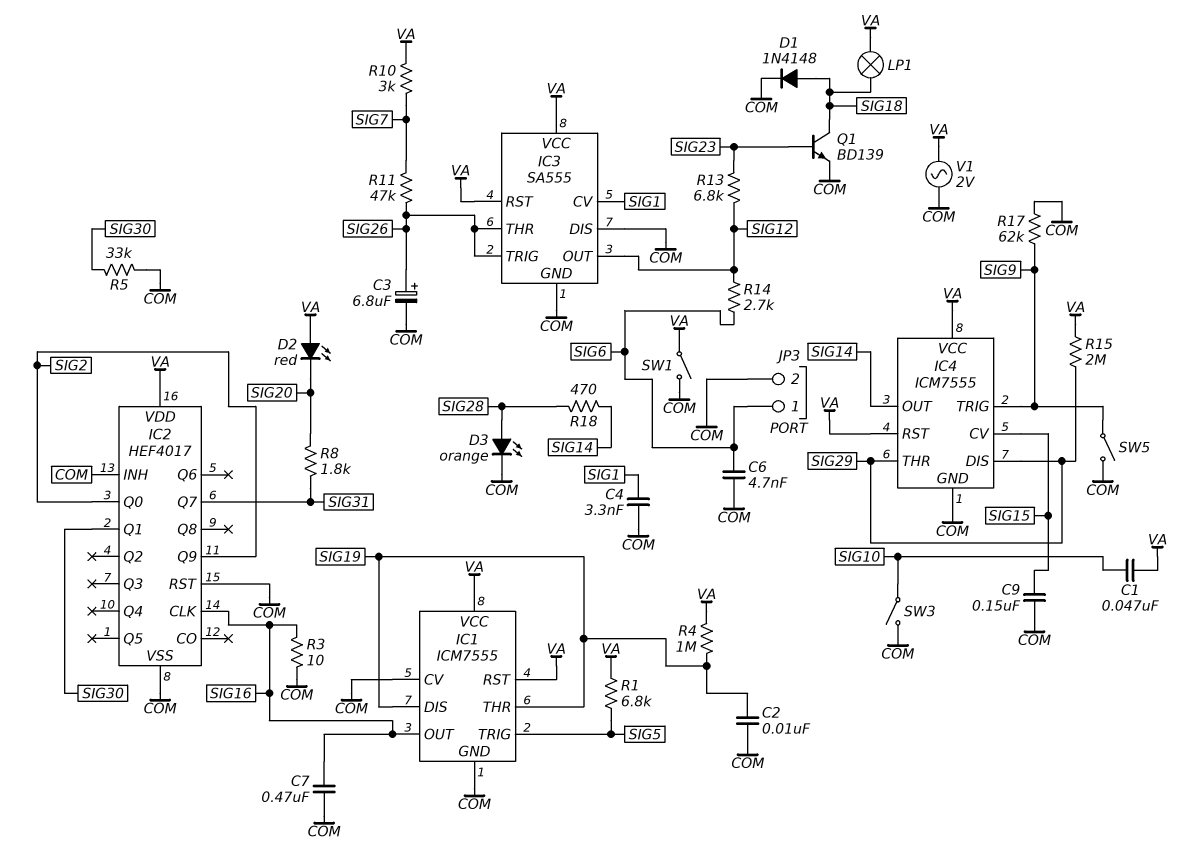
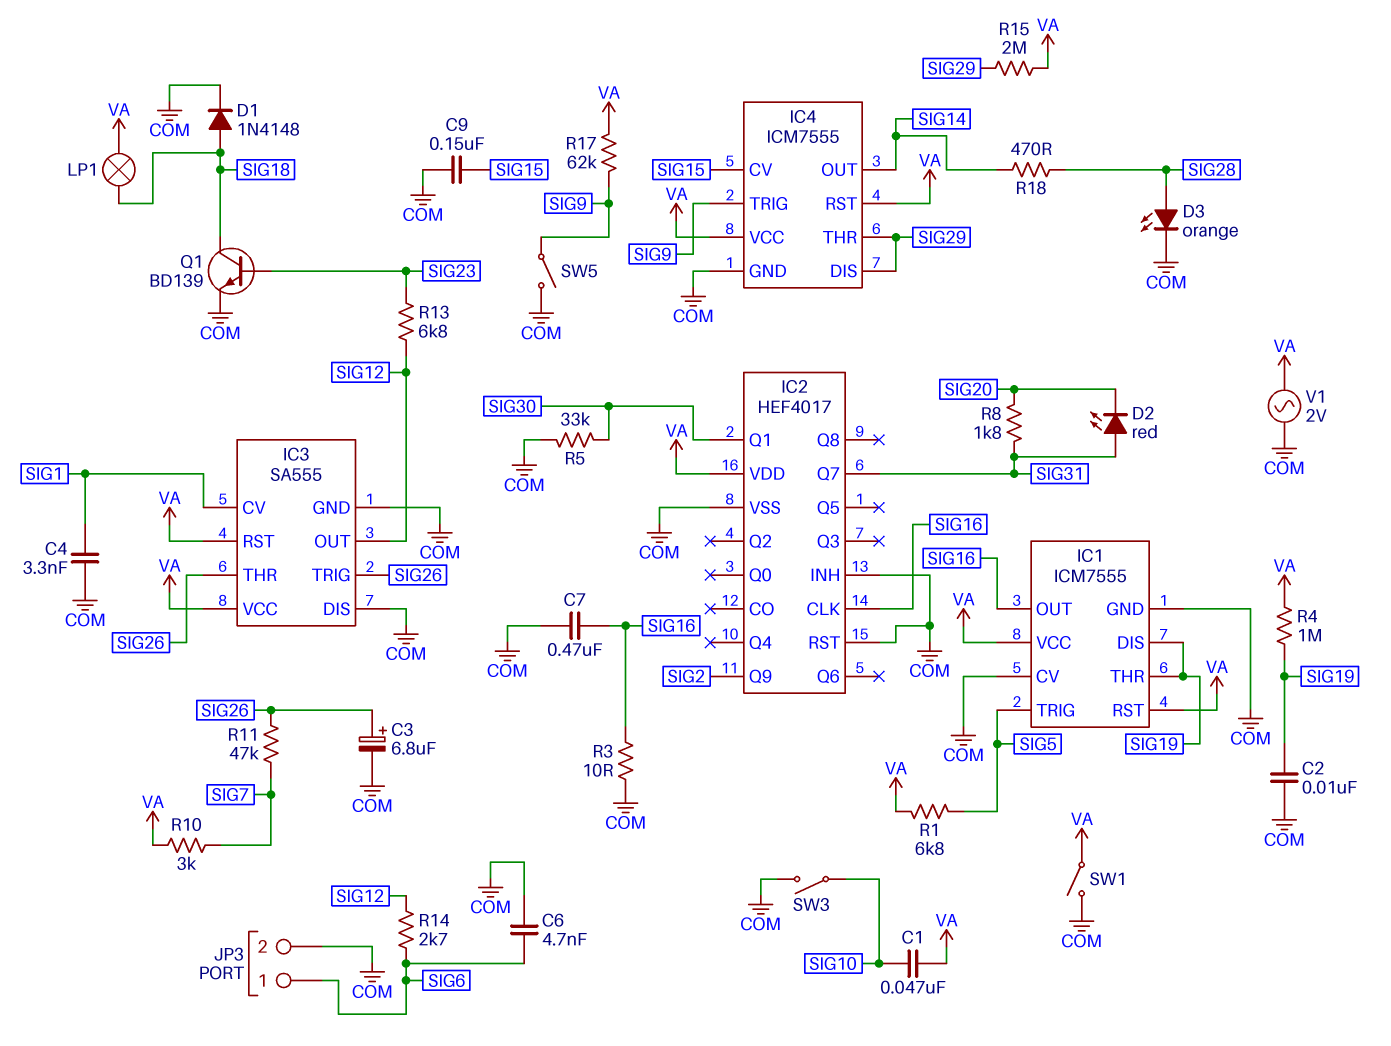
D2: LED red (A VA, K SIG20) -> LED red (A SIG31, K SIG20)
IC2 pin Q0: SIG2 -> none
R17: 62k (COM, SIG9) -> 62k (SIG9, VA)

